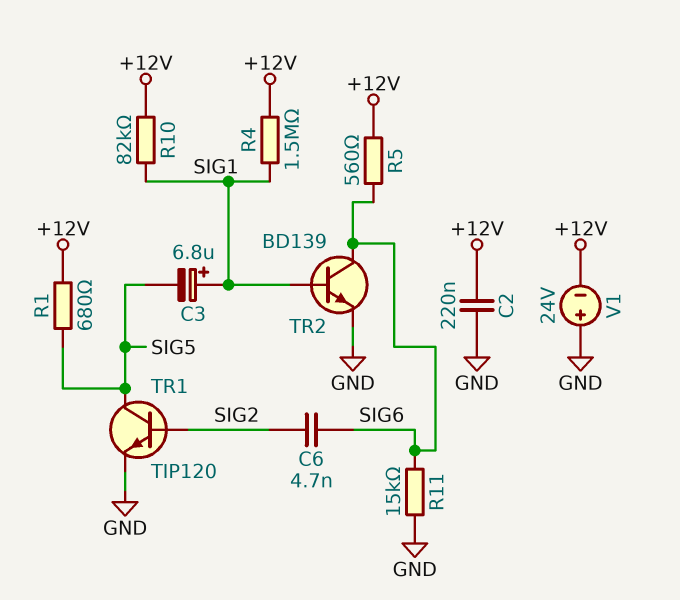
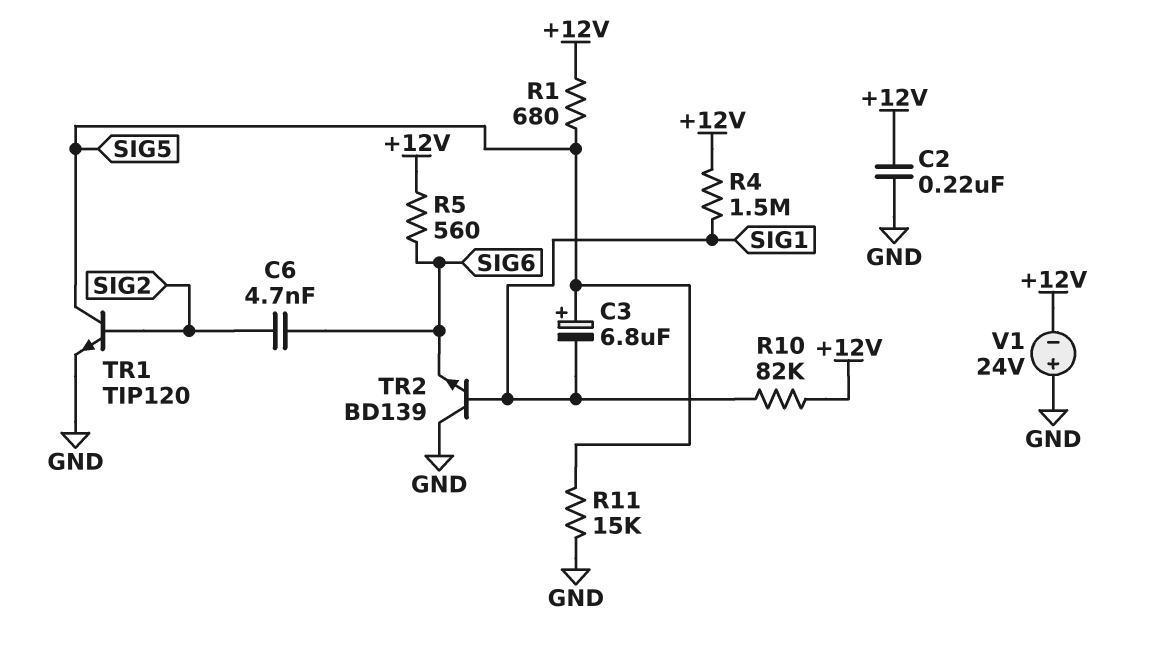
C3: 6.8uF (plus SIG1, minus SIG5) -> 6.8uF (plus SIG5, minus SIG1)
R11: 15k (GND, SIG6) -> 15k (GND, SIG5)
TR2: NPN BD139 (B SIG1, C SIG6, E GND) -> NPN BD139 (B SIG1, C GND, E SIG6)

